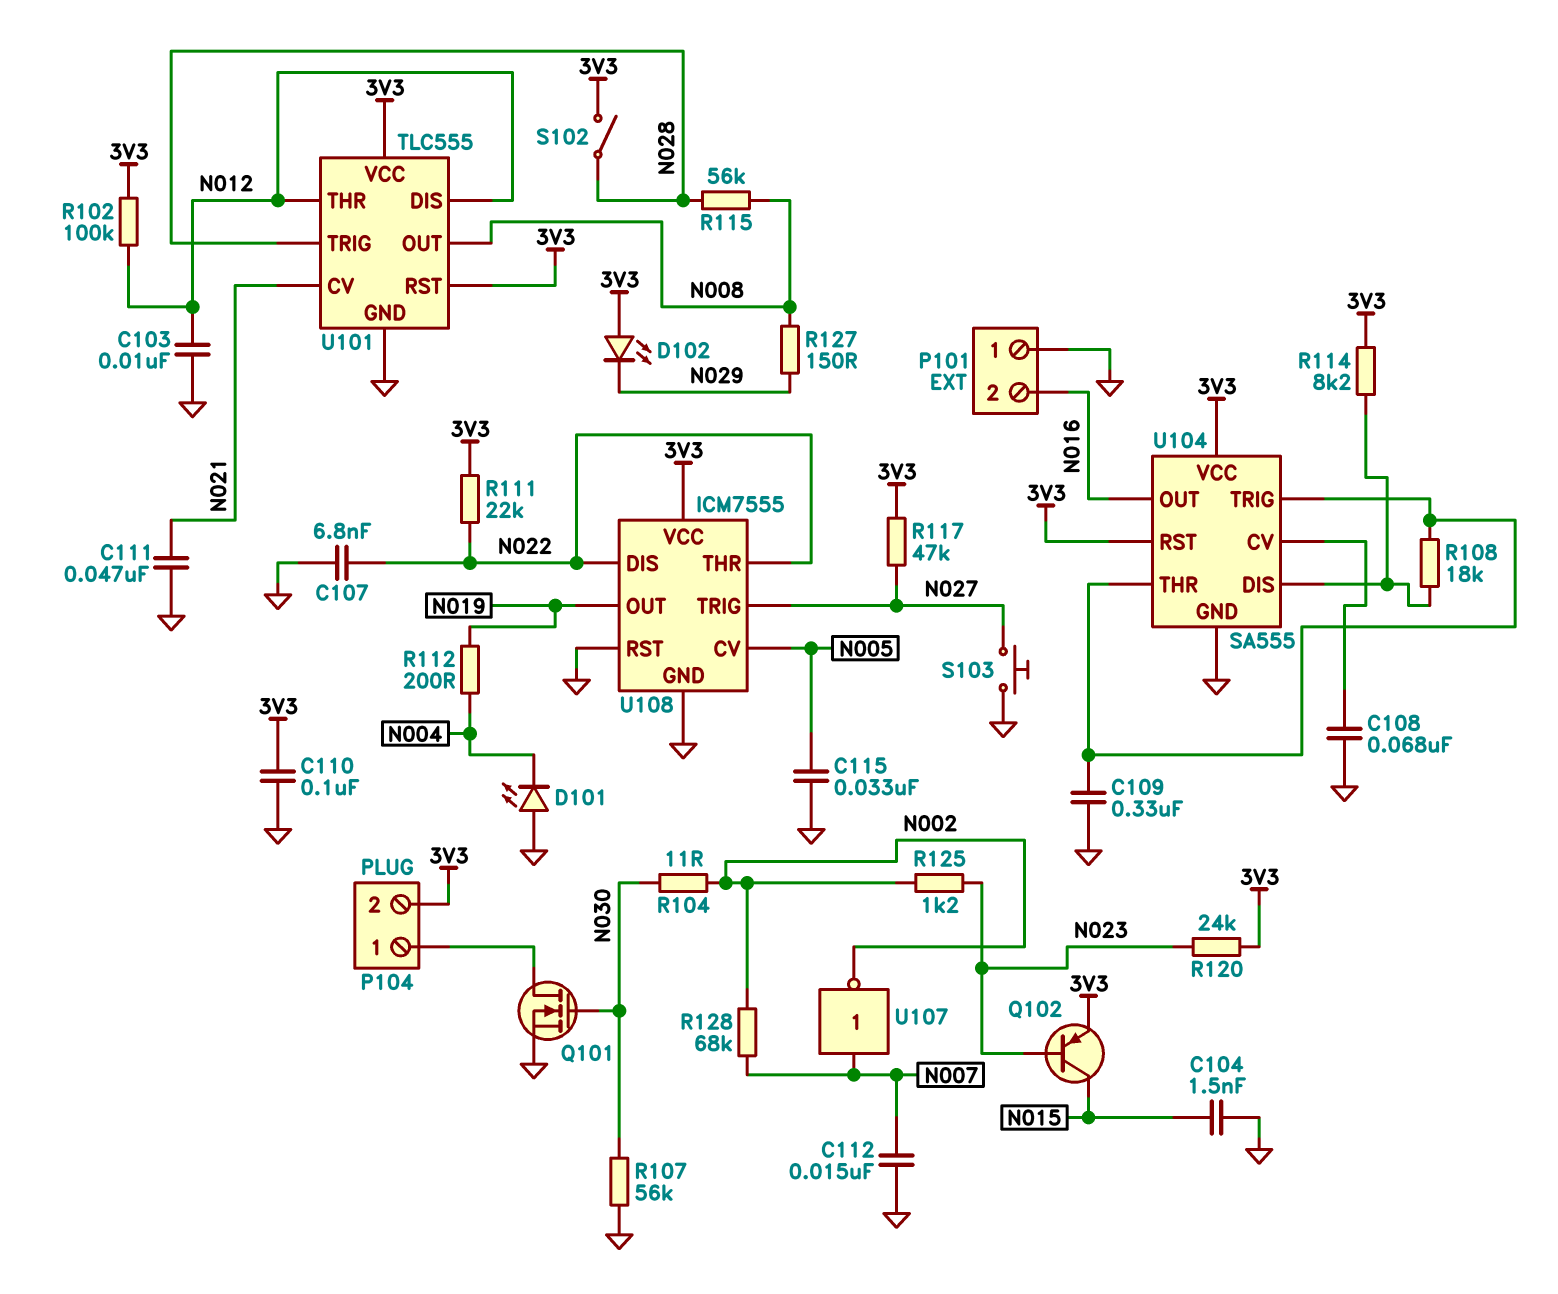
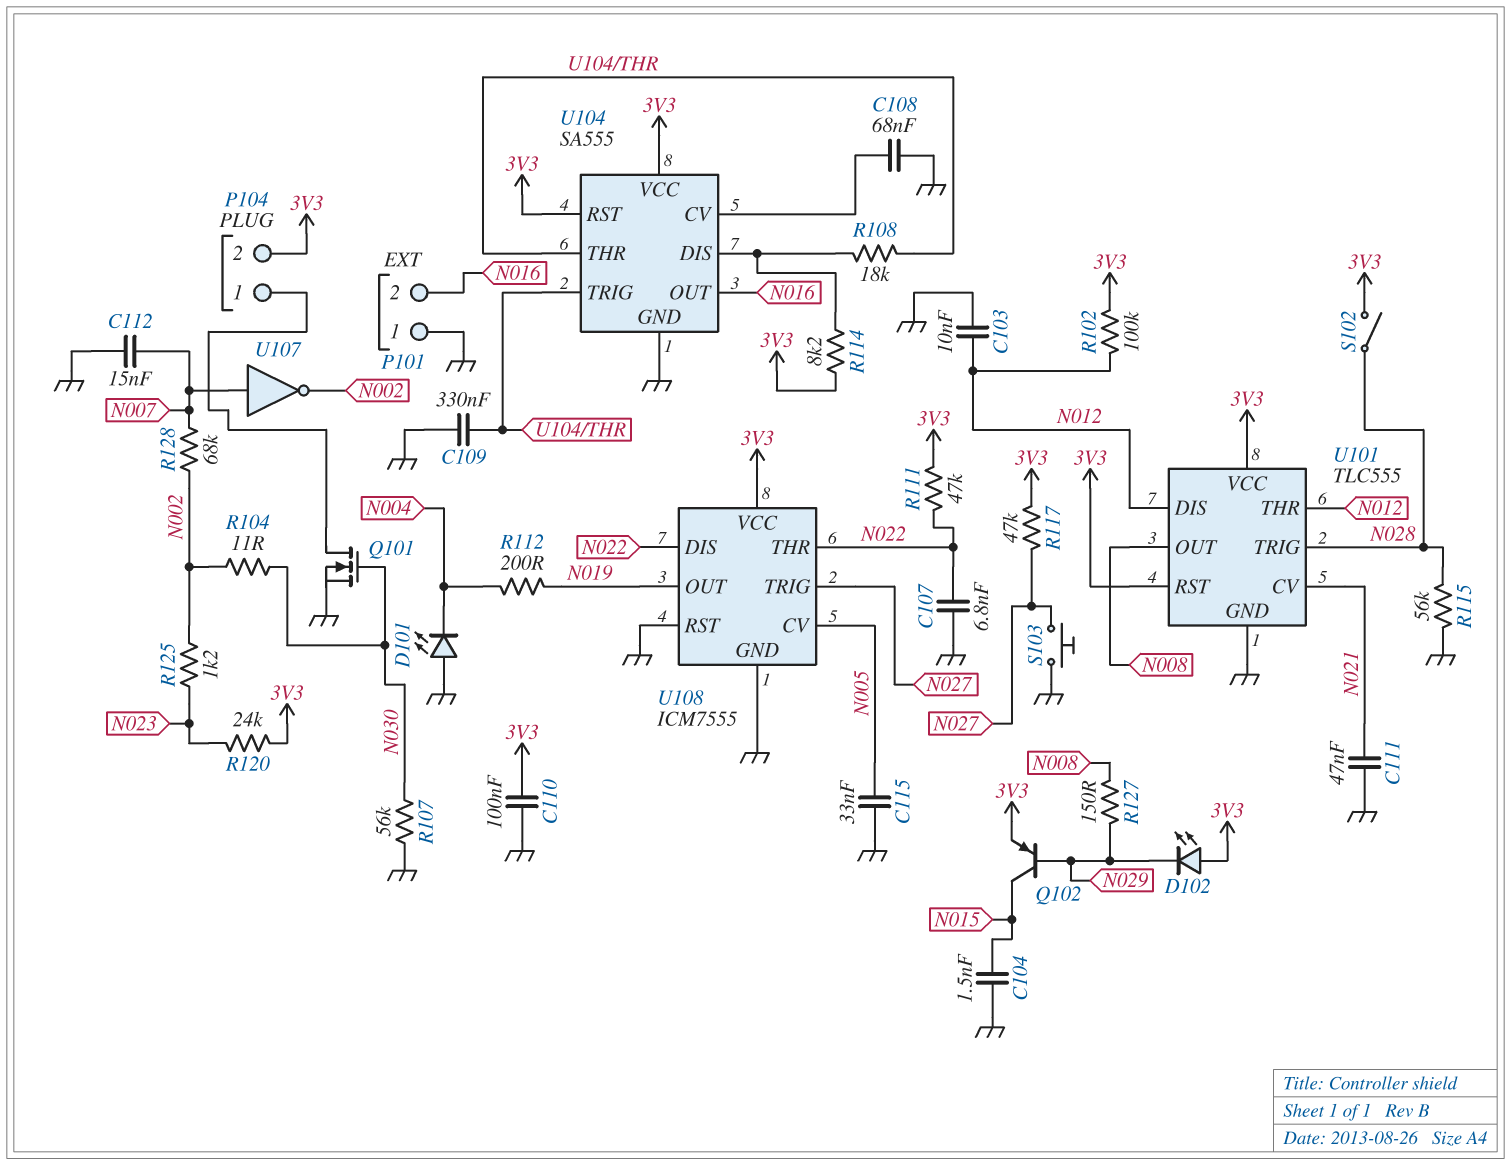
Q102: PNP (B N023, C N015, E 3V3) -> PNP (B N029, C N015, E 3V3)
R111: 22k (3V3, N022) -> 47k (3V3, N022)
R115: 56k (N008, N028) -> 56k (GND, N028)

